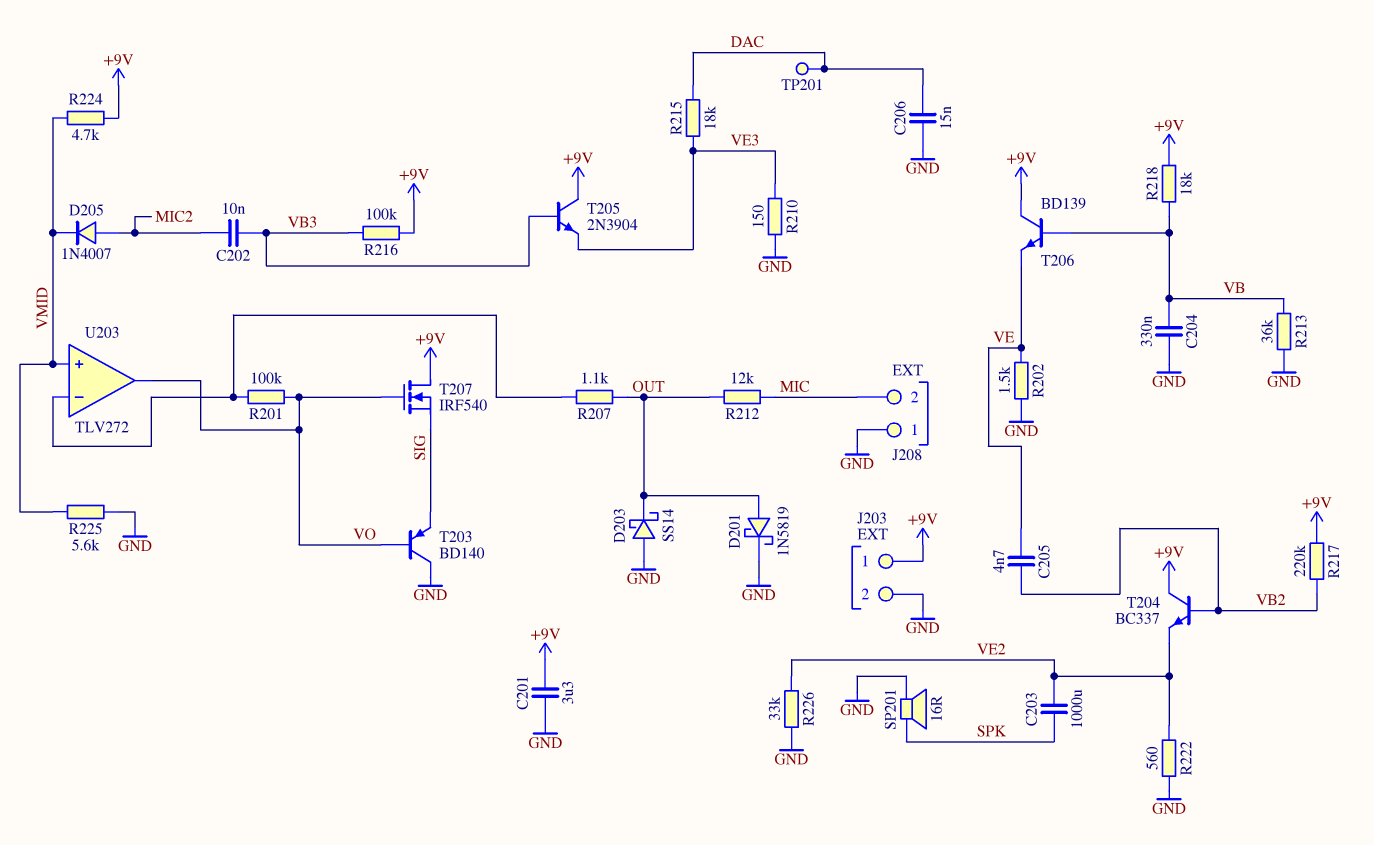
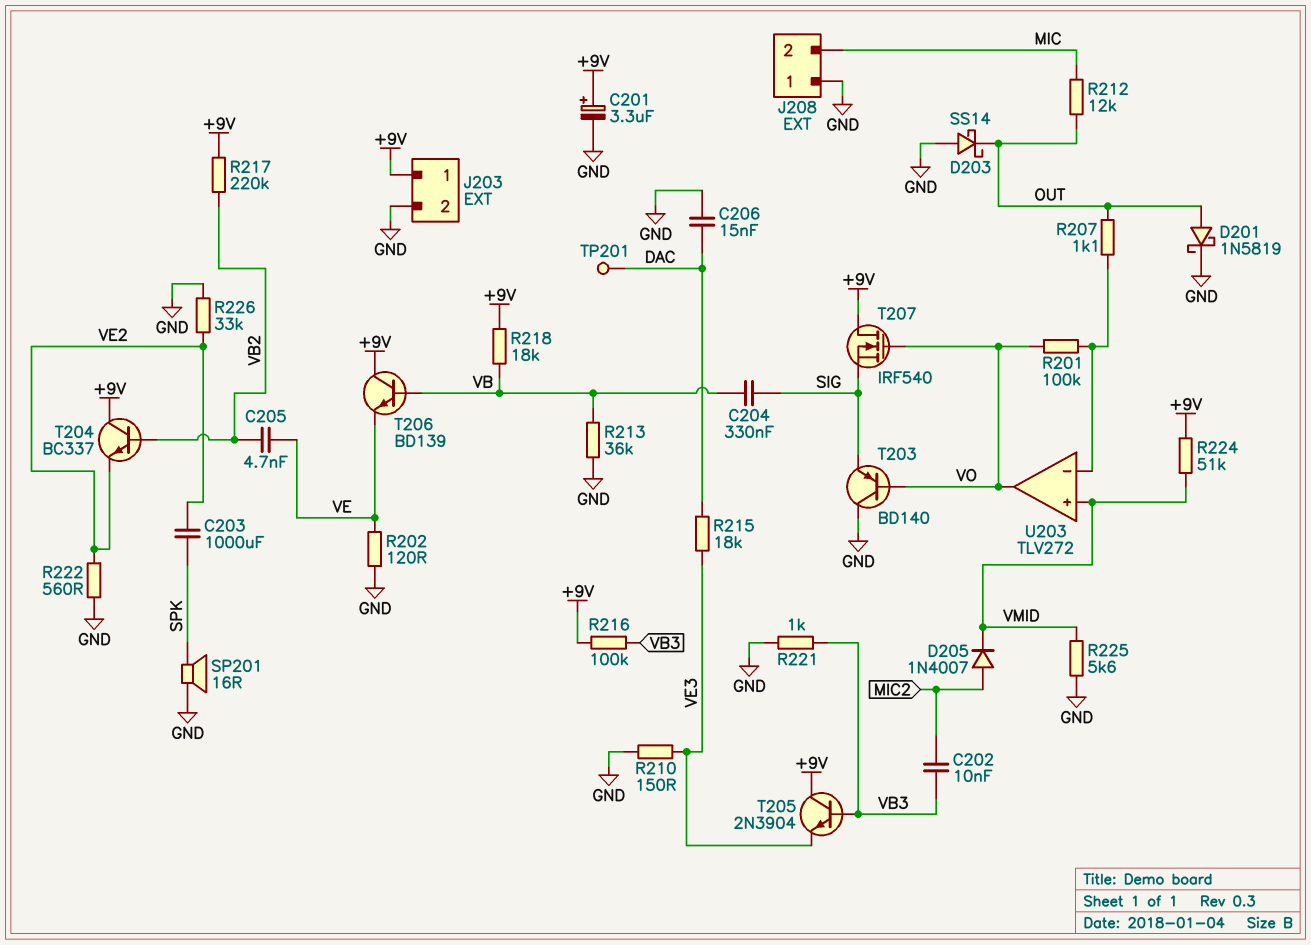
C201: 3.3uF (+9V, GND) -> 3.3uF (plus +9V, minus GND)
C204: 330nF (GND, VB) -> 330nF (SIG, VB)
R202: 1.5k (GND, VE) -> 120 (GND, VE)
R221: none -> 1k (GND, VB3)
R224: 4.7k (+9V, VMID) -> 51k (+9V, VMID)

